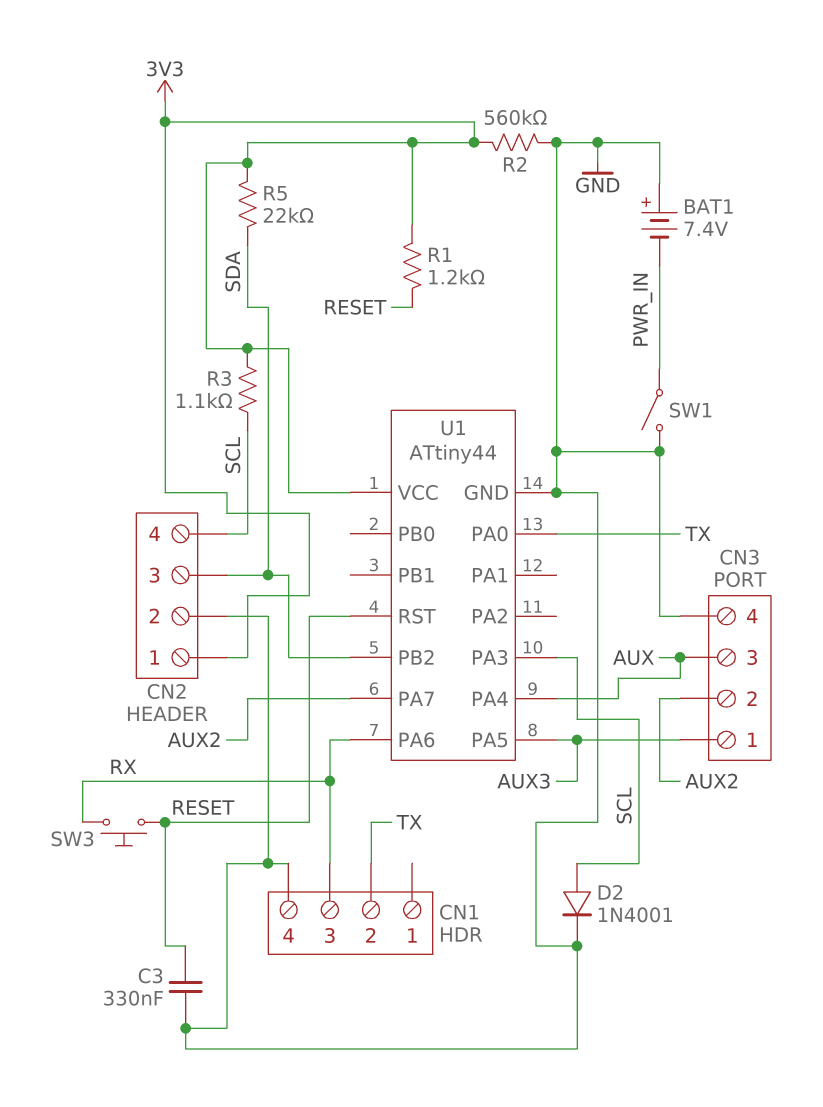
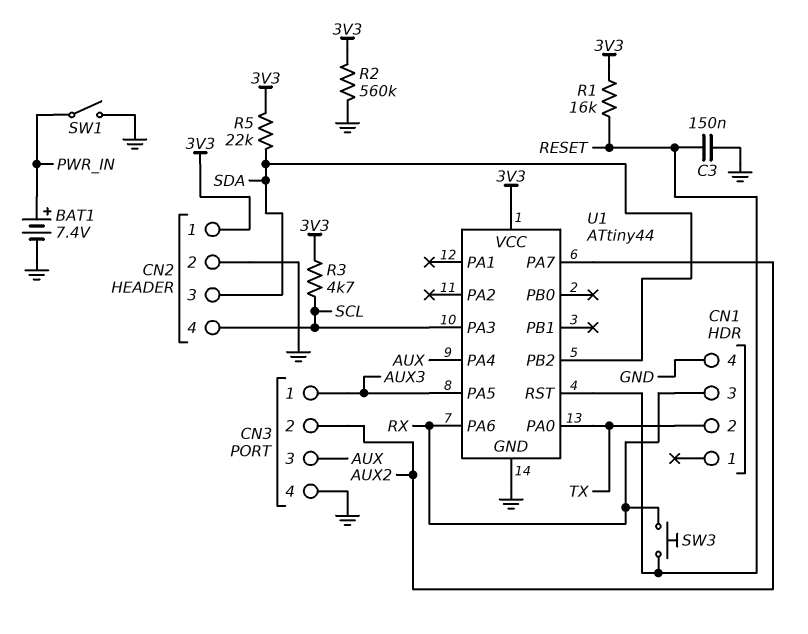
BAT1: 7.4V (plus GND, minus PWR_IN) -> 7.4V (plus PWR_IN, minus GND)
C3: 330nF (GND, RESET) -> 150nF (GND, RESET)
D2: diode 1N4001 (A SCL, K GND) -> none
R1: 1.2k (3V3, RESET) -> 16k (3V3, RESET)
R3: 1.1k (3V3, SCL) -> 4.7k (3V3, SCL)

